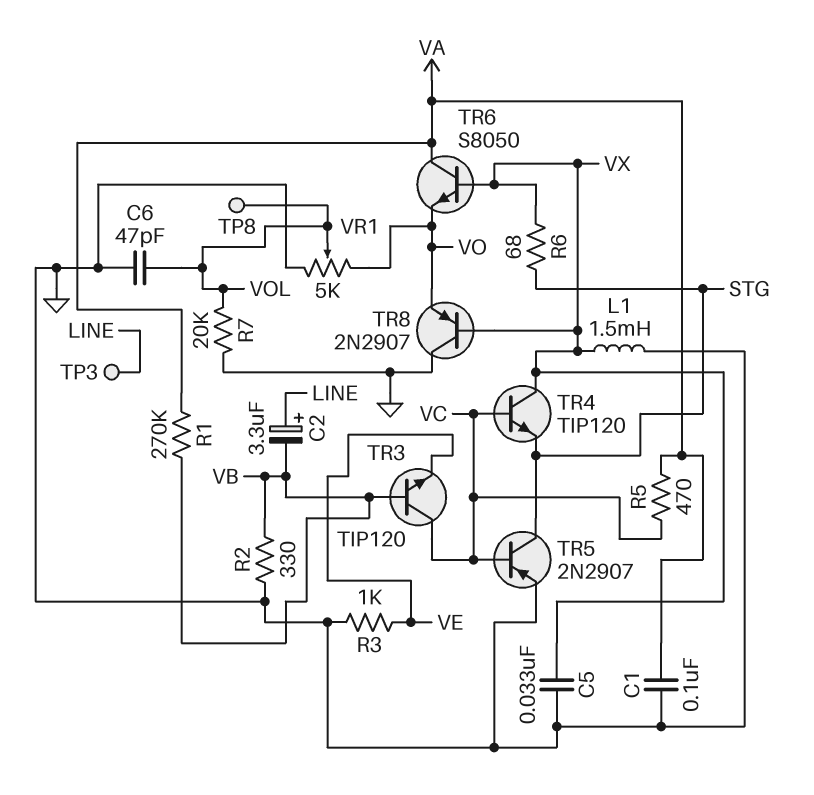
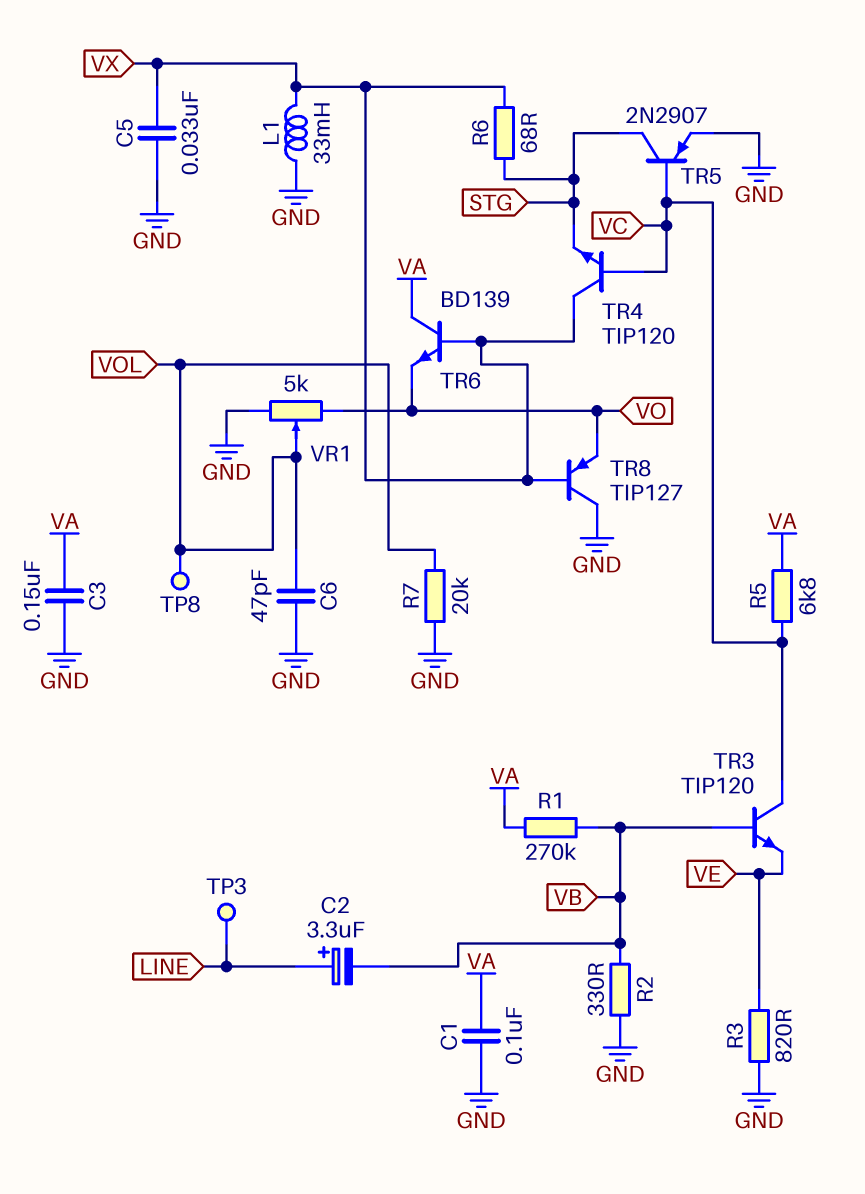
C3: none -> 150nF (GND, VA)
L1: 1.5mH (GND, VX) -> 33mH (GND, VX)
R3: 1k (GND, VE) -> 820 (GND, VE)
R5: 470 (VA, VC) -> 6.8k (VA, VC)
TR6: NPN S8050 (B VX, C VA, E VO) -> NPN BD139 (B VX, C VA, E VO)
TR8: PNP 2N2907 (B VX, C GND, E VO) -> PNP TIP127 (B VX, C GND, E VO)

